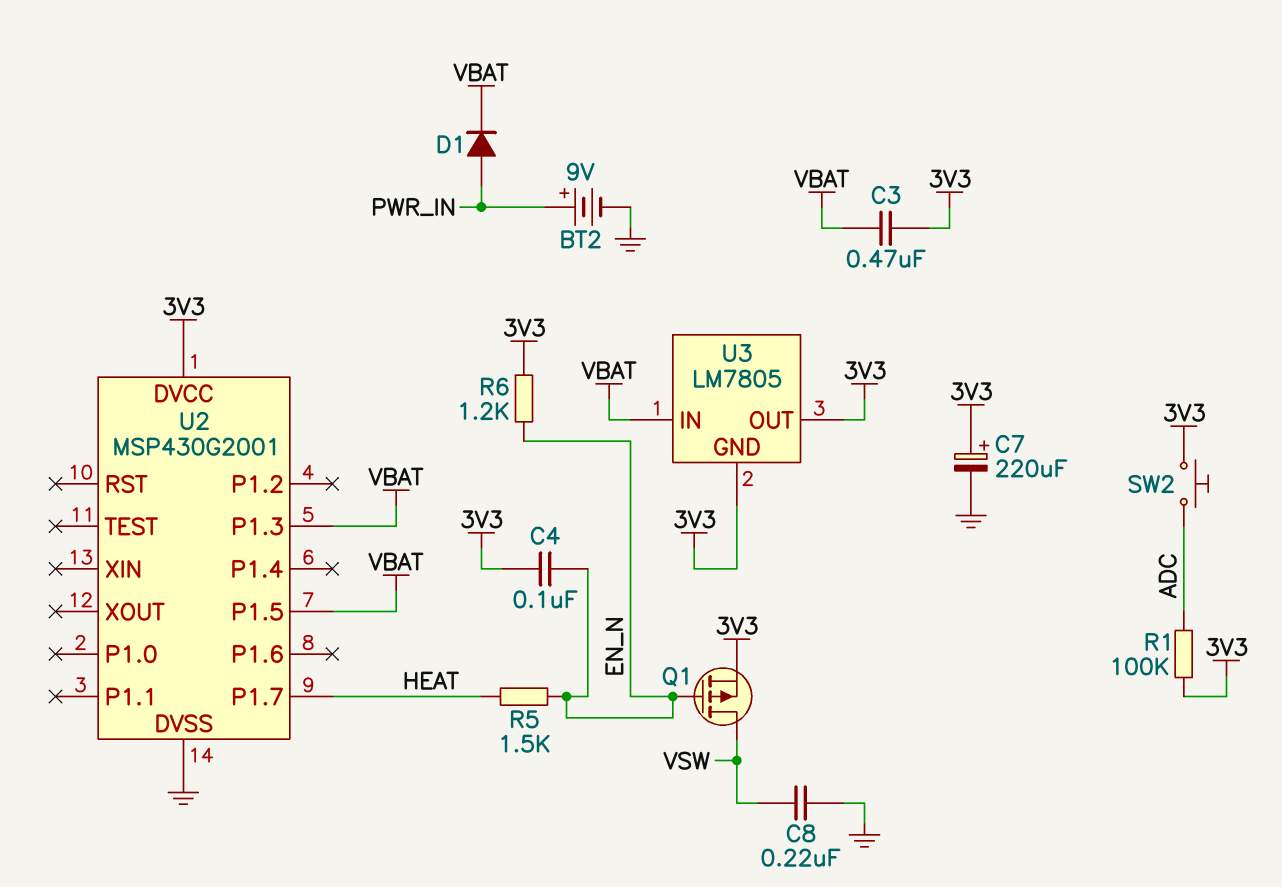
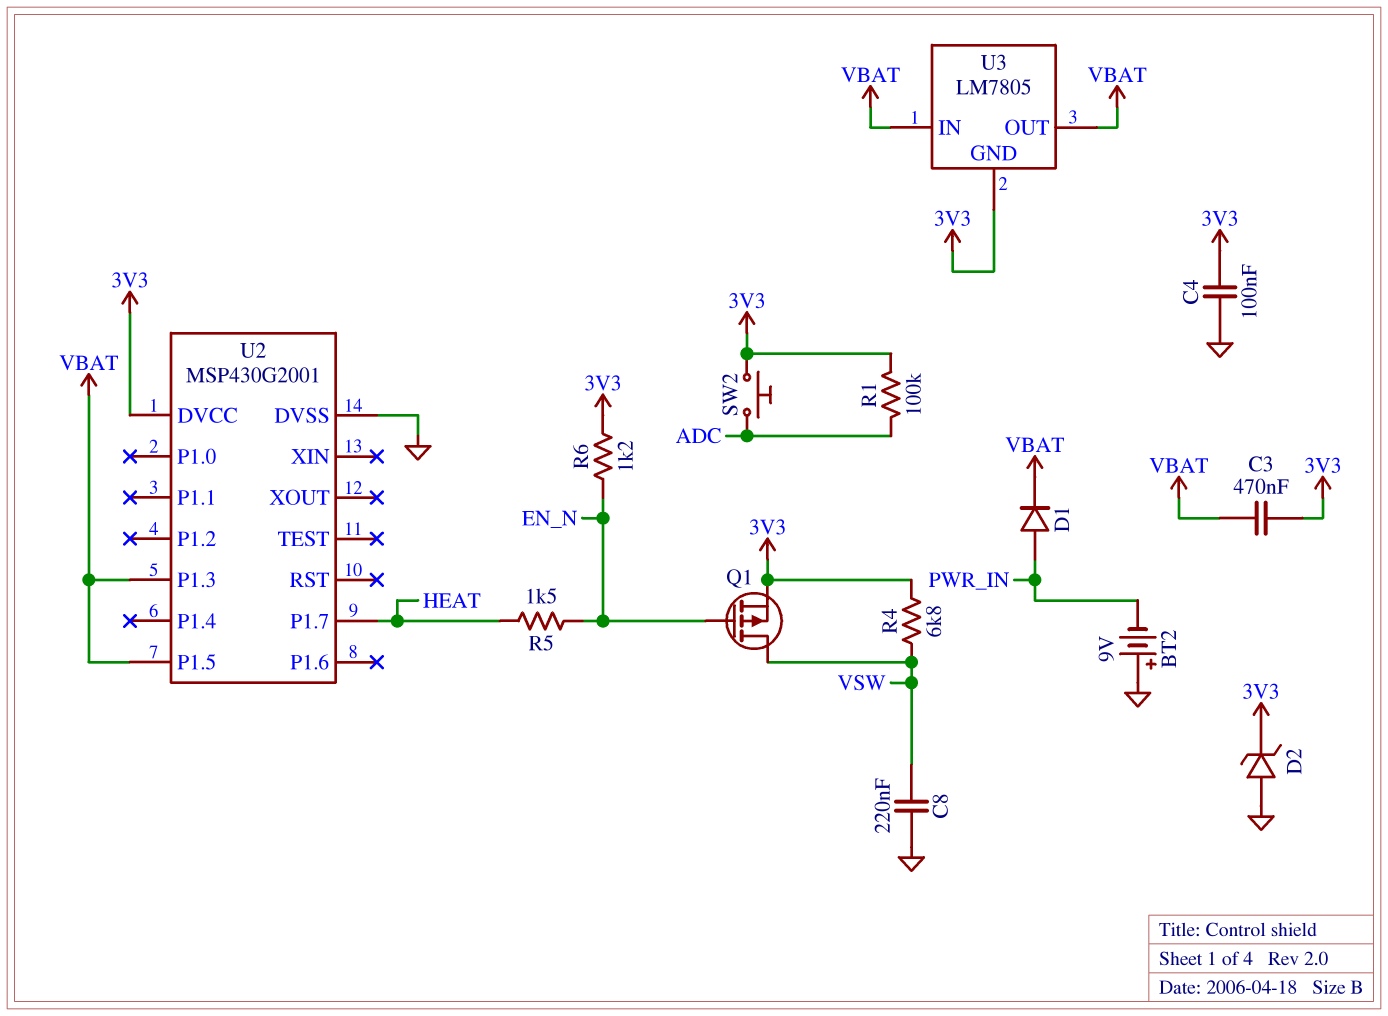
BT2: 9V (plus PWR_IN, minus GND) -> 9V (plus GND, minus PWR_IN)
C4: 100nF (3V3, EN_N) -> 100nF (3V3, GND)
C7: 220uF (plus 3V3, minus GND) -> none
D2: none -> zener (A GND, K 3V3)
R4: none -> 6.8k (3V3, VSW)
U3 pin OUT: 3V3 -> VBAT

